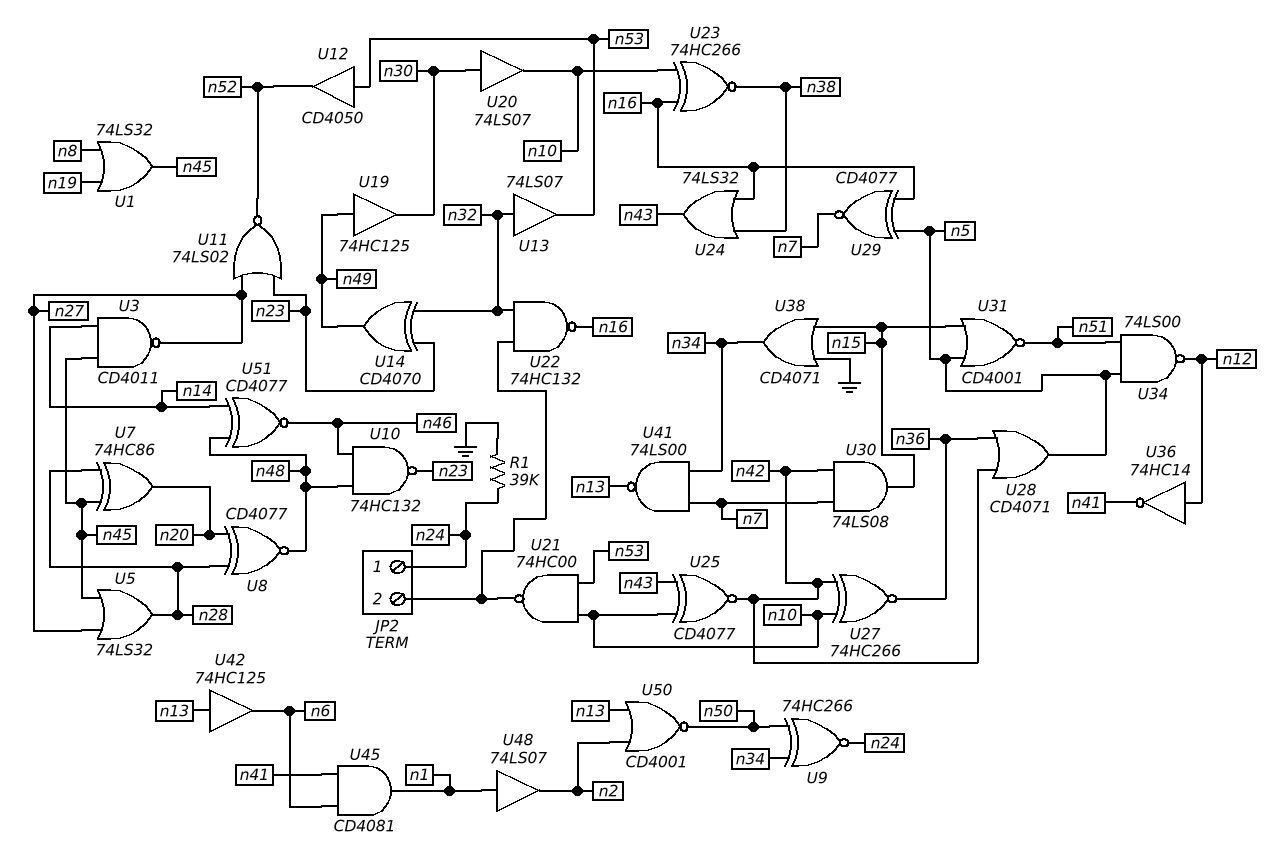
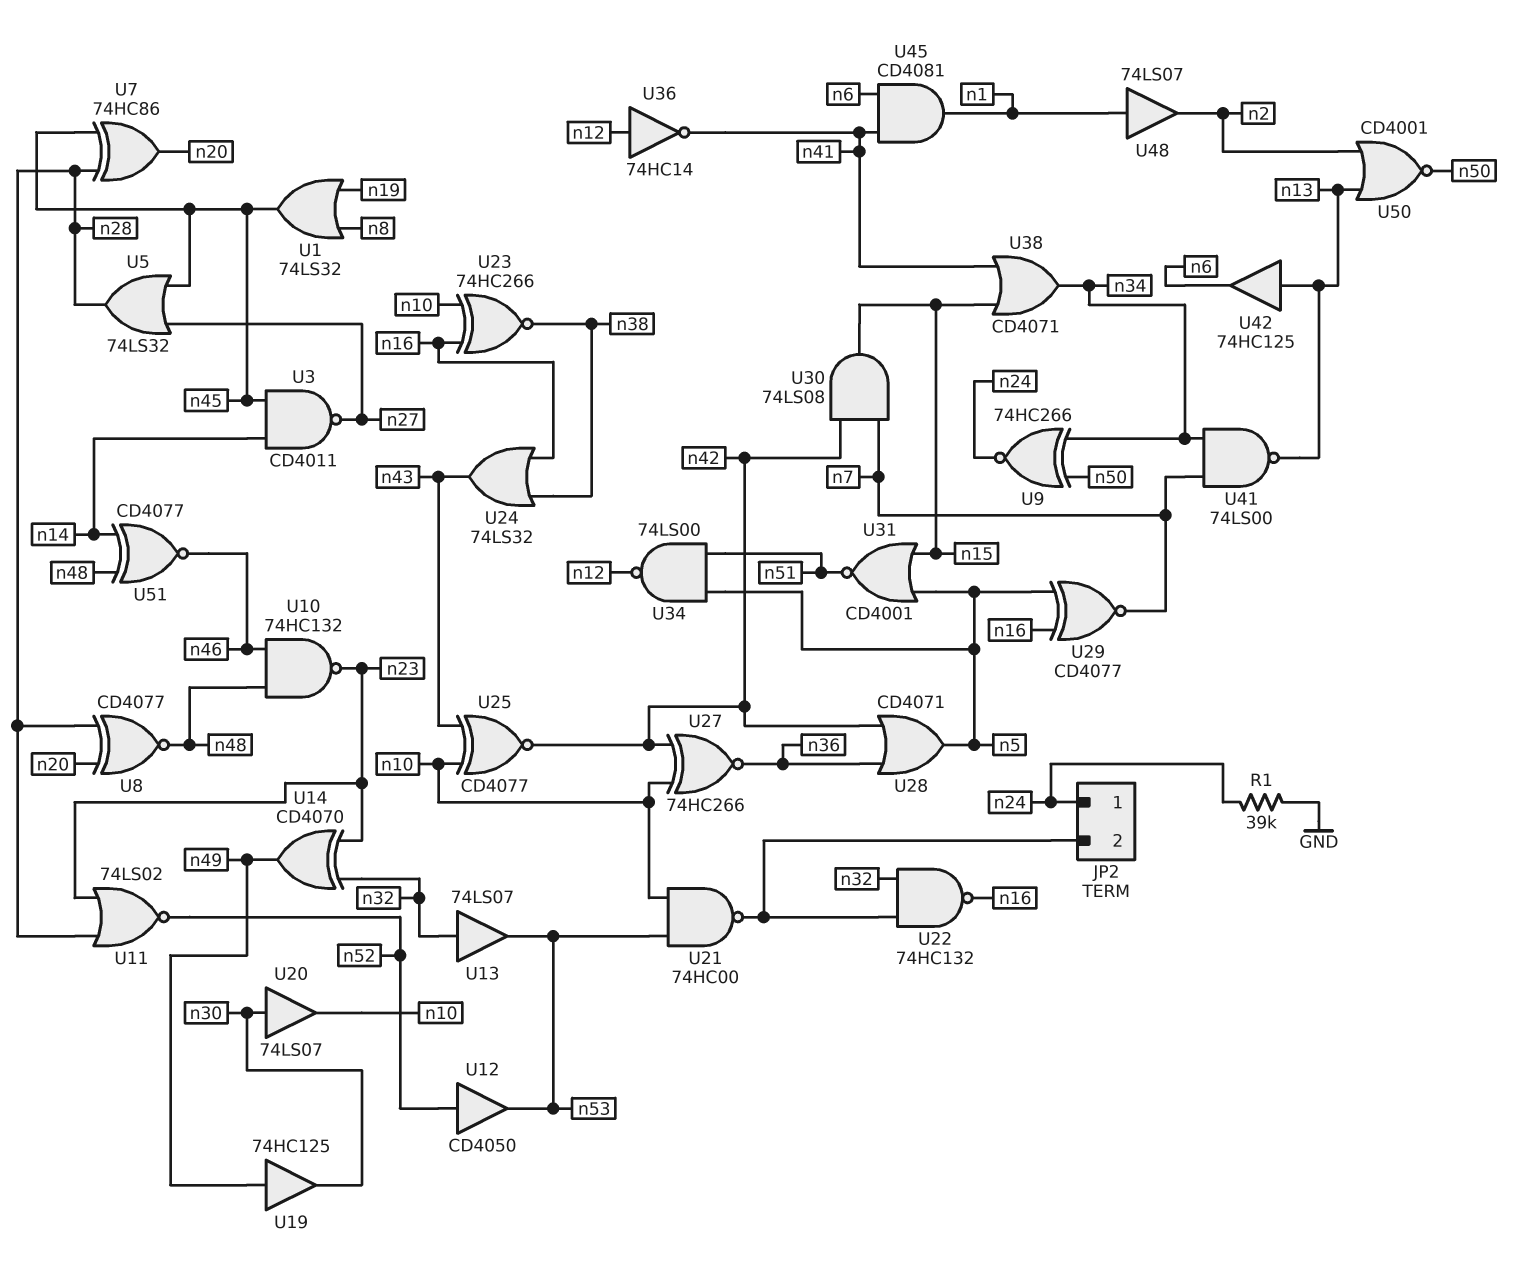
U11: NOR 74LS02 (in n23, in n27, out n52) -> NOR 74LS02 (in n23, in n28, out n52)
U12: buffer CD4050 (in n53, out n52) -> buffer CD4050 (in n52, out n53)
U38: OR CD4071 (in GND, in n15, out n34) -> OR CD4071 (in n15, in n41, out n34)

